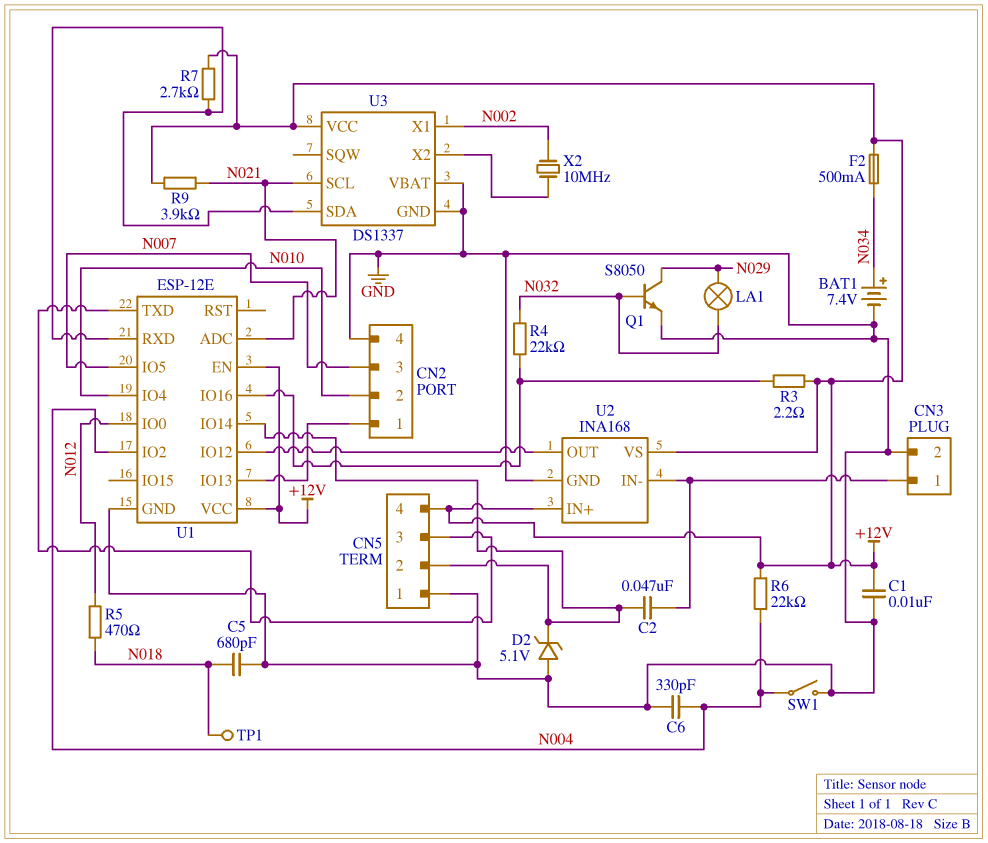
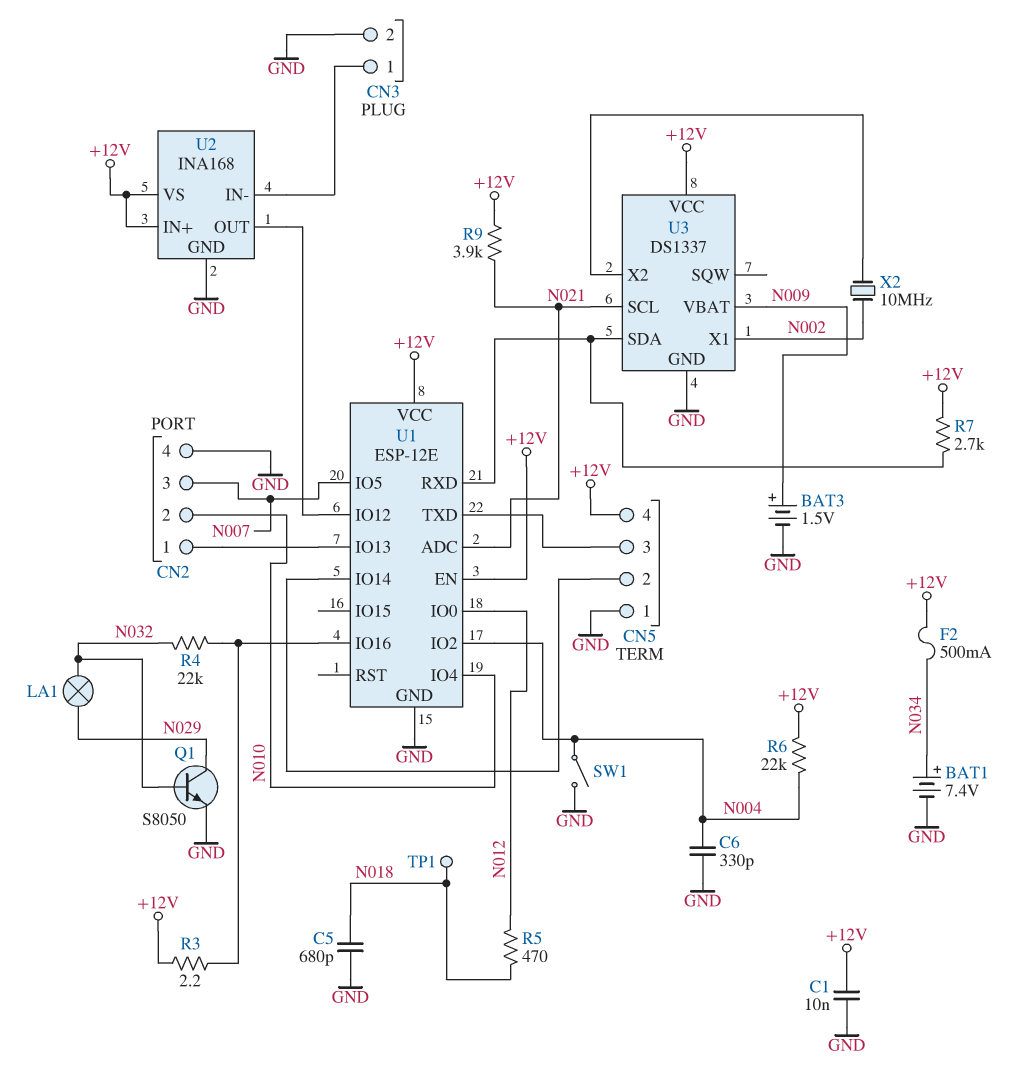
BAT3: none -> 1.5V (plus N009, minus GND)
C2: 47nF (CN3/1, CN5/2) -> none
D2: zener 5.1V (A GND, K CN5/2) -> none
U3 pin VBAT: GND -> N009

